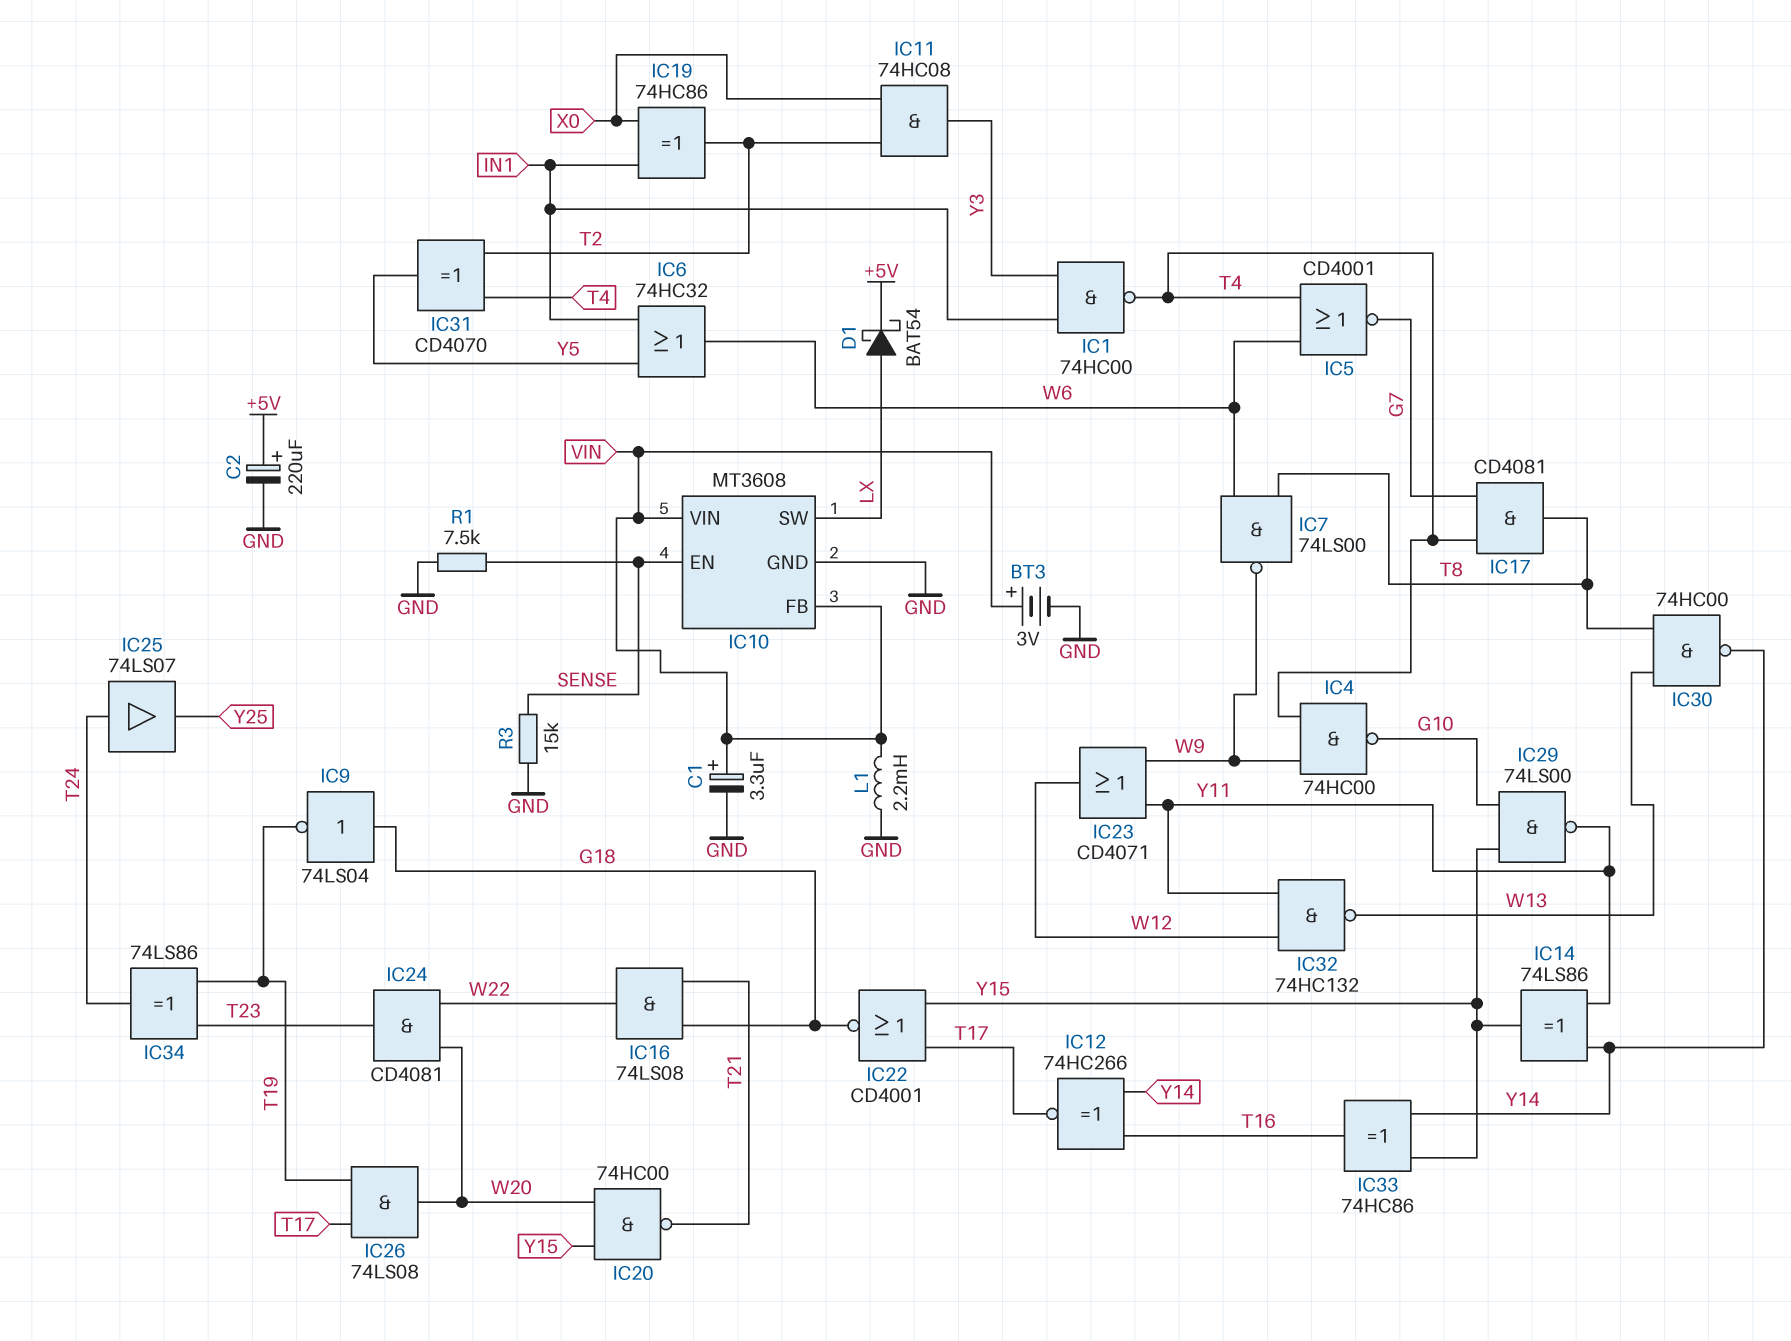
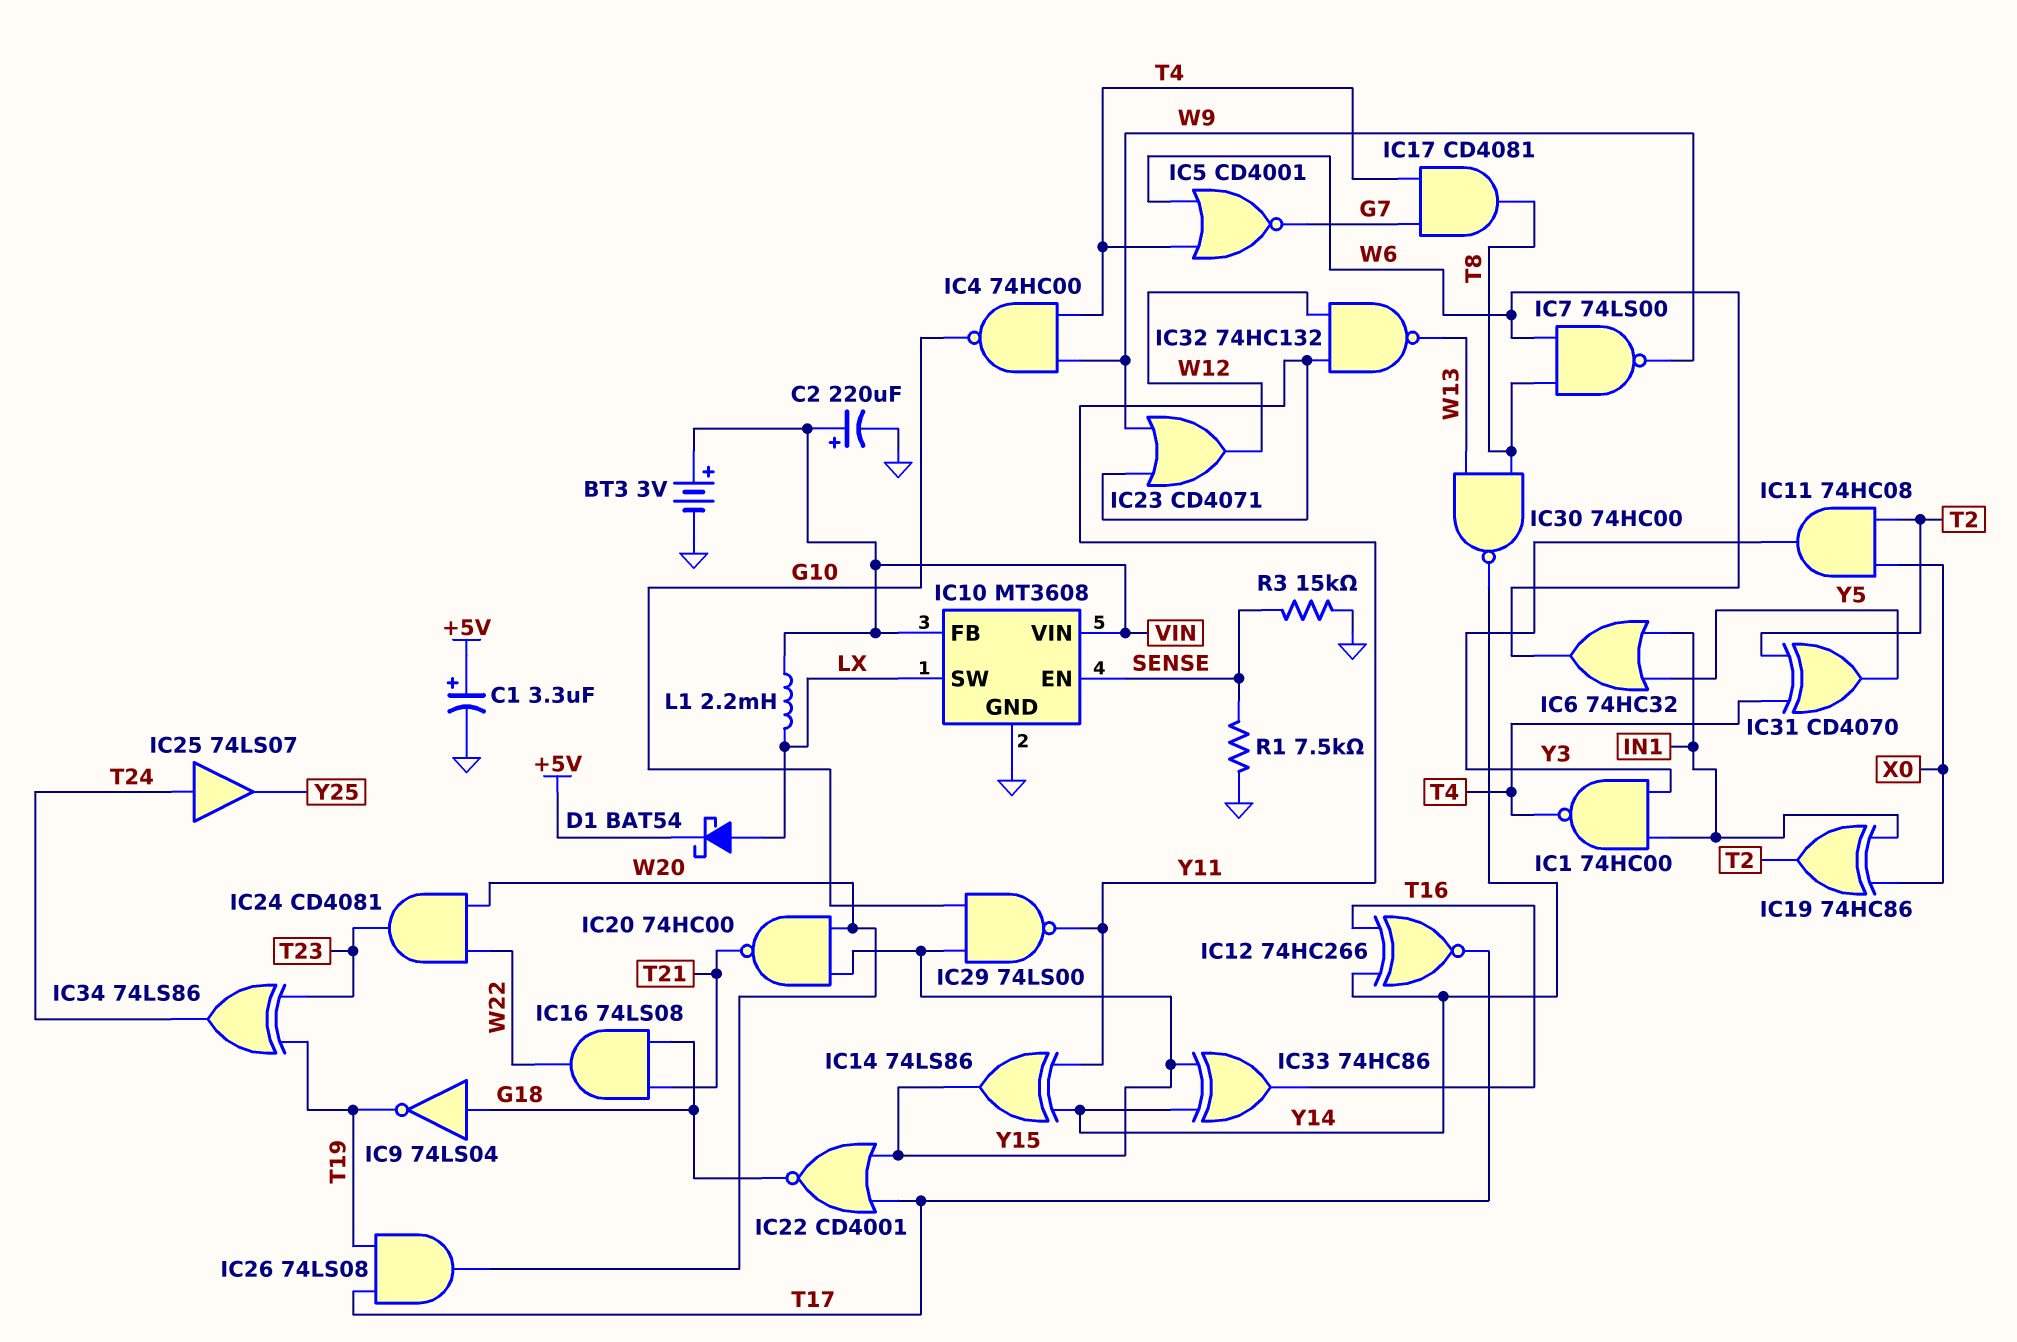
C1: 3.3uF (plus VIN, minus GND) -> 3.3uF (plus +5V, minus GND)
C2: 220uF (plus +5V, minus GND) -> 220uF (plus VIN, minus GND)
L1: 2.2mH (GND, VIN) -> 2.2mH (LX, VIN)

